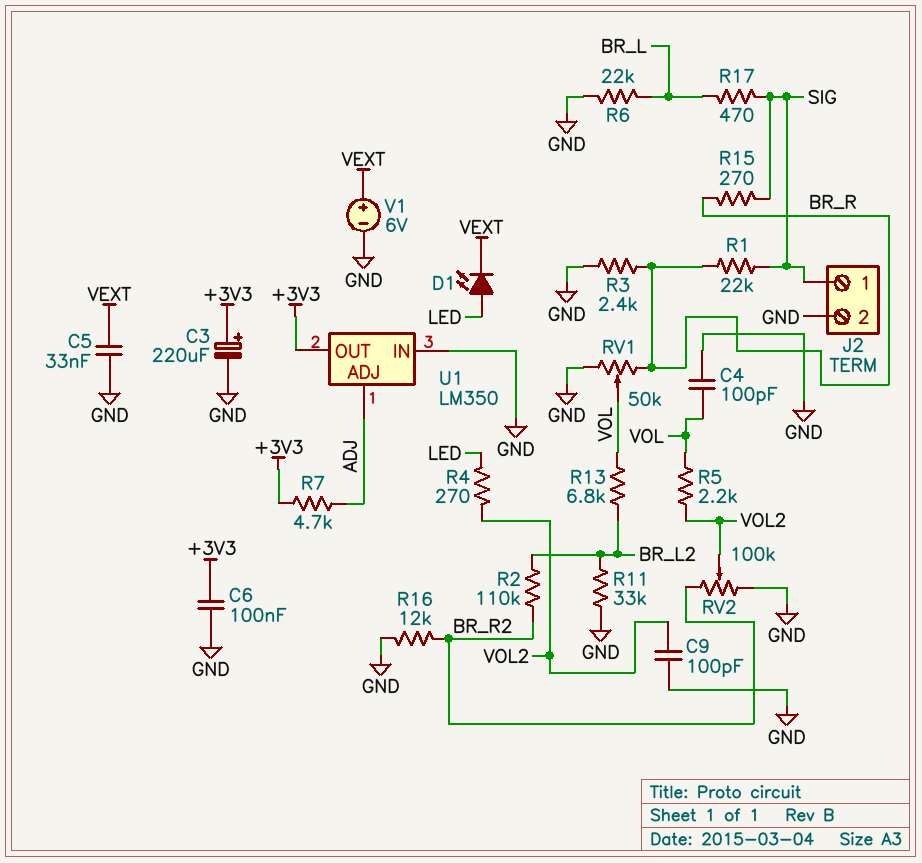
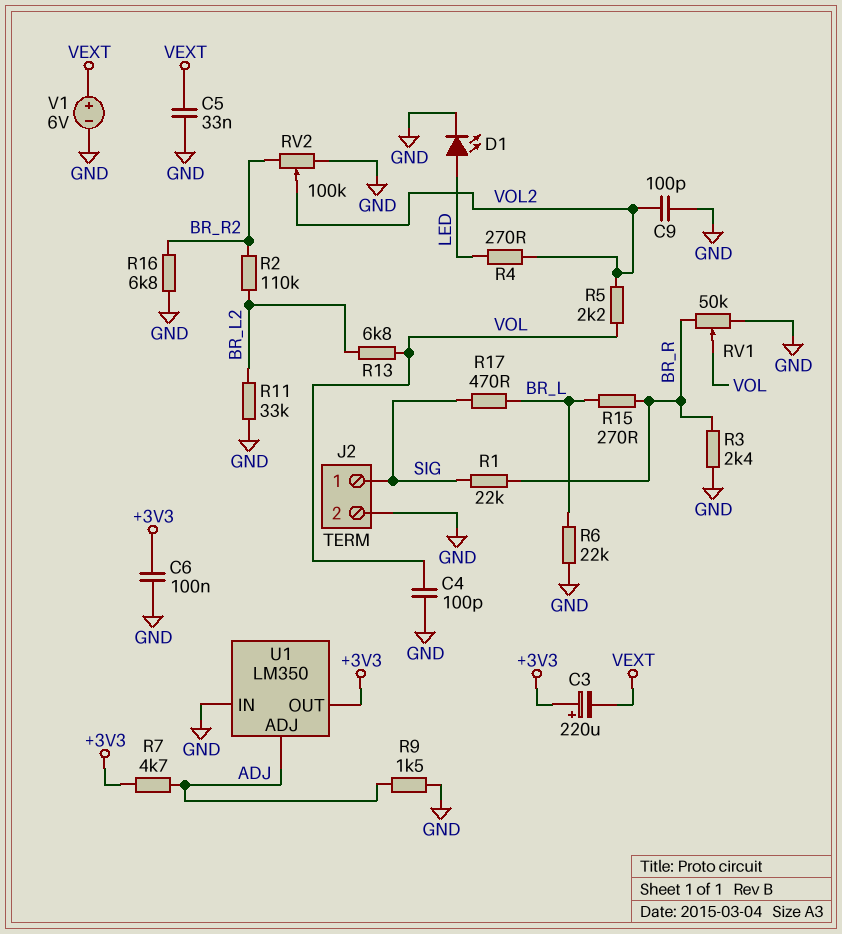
C3: 220uF (plus +3V3, minus GND) -> 220uF (plus +3V3, minus VEXT)
D1: LED (A LED, K VEXT) -> LED (A LED, K GND)
R9: none -> 1.5k (ADJ, GND)
R15: 270 (BR_R, SIG) -> 270 (BR_L, BR_R)
R16: 12k (BR_R2, GND) -> 6.8k (BR_R2, GND)

